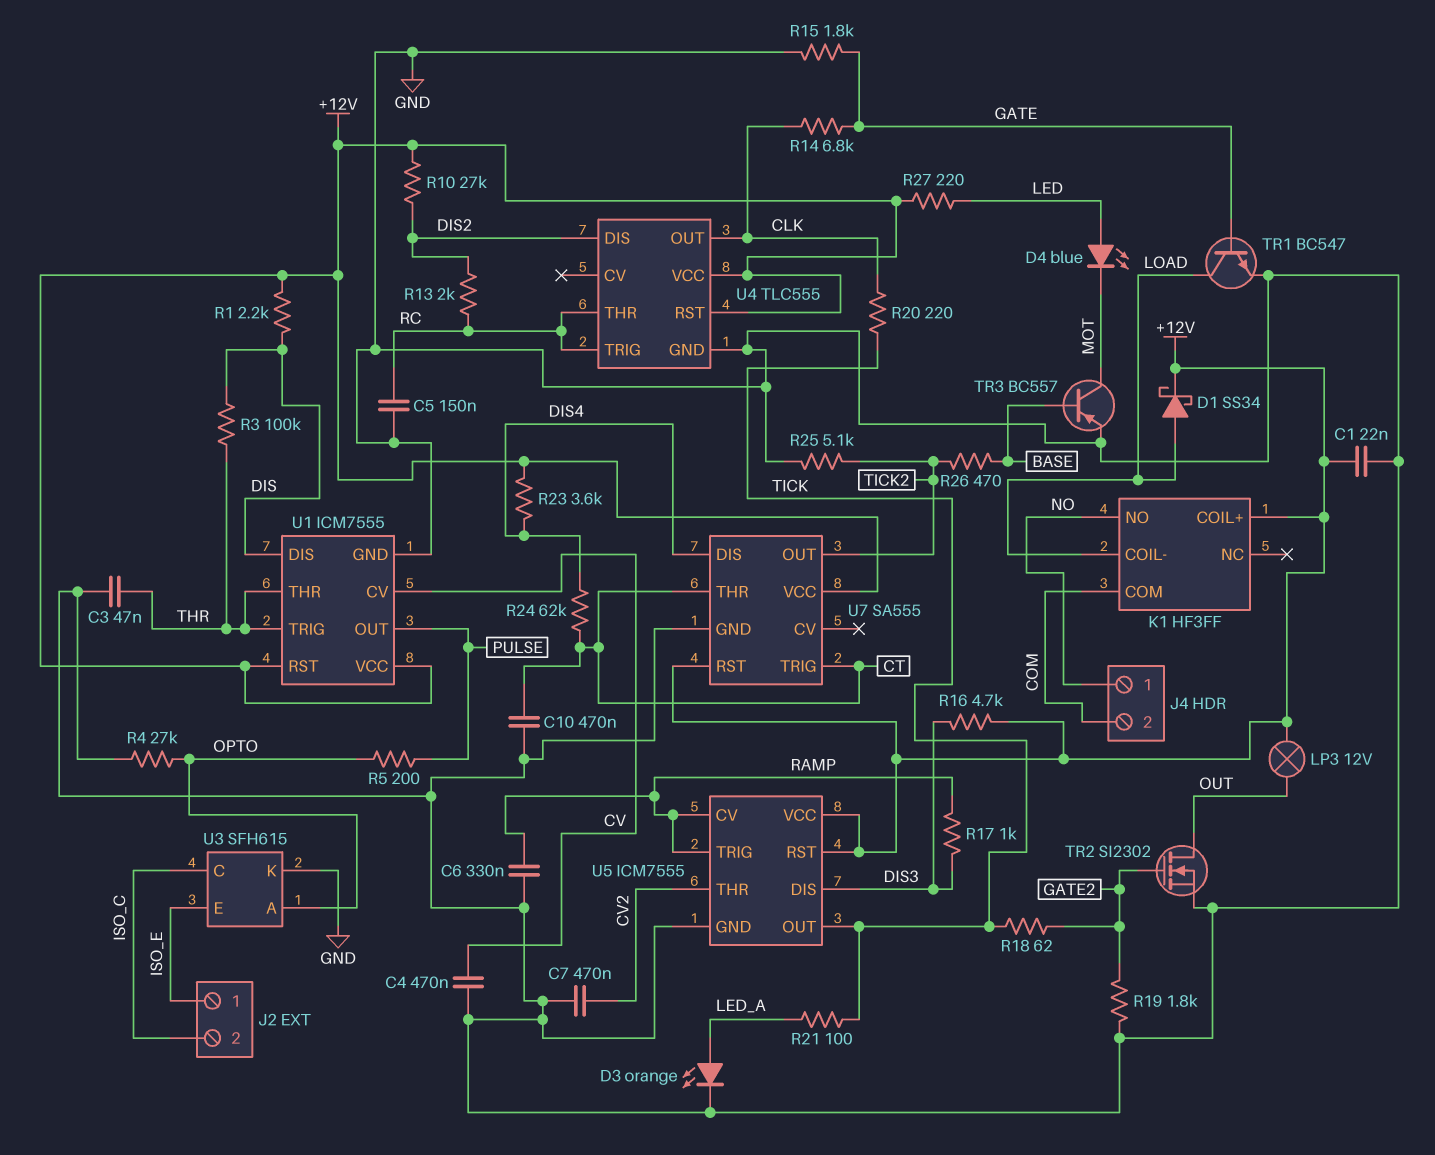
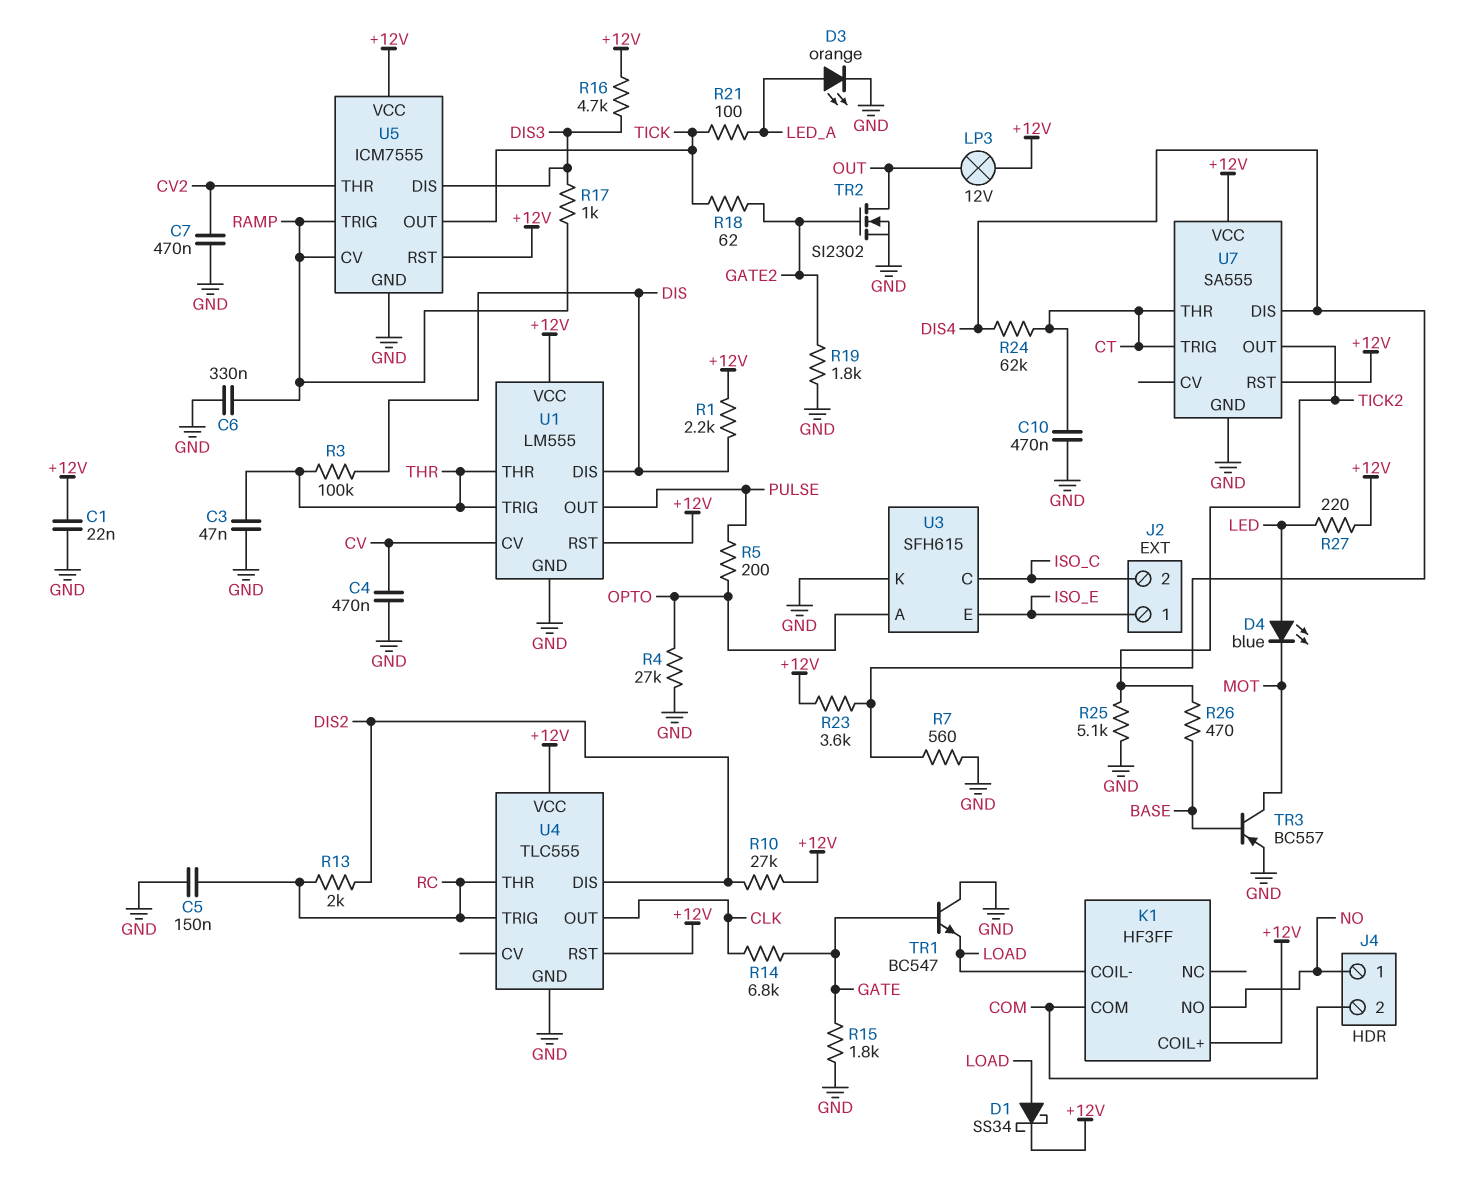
R7: none -> 560 (DIS4, GND)
R20: 220 (CLK, TICK) -> none
TR1: NPN BC547 (B GATE, C LOAD, E GND) -> NPN BC547 (B GATE, C GND, E LOAD)
U1: ICM7555 -> LM555

